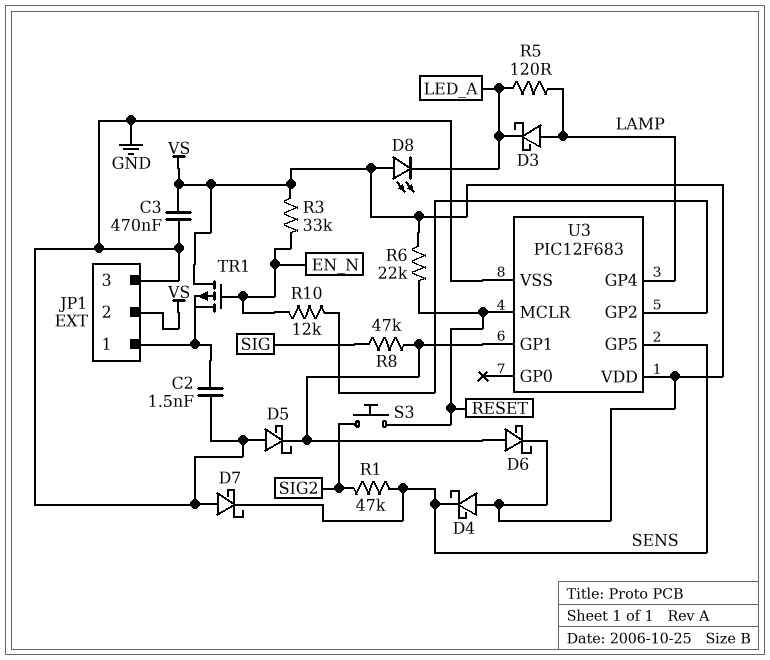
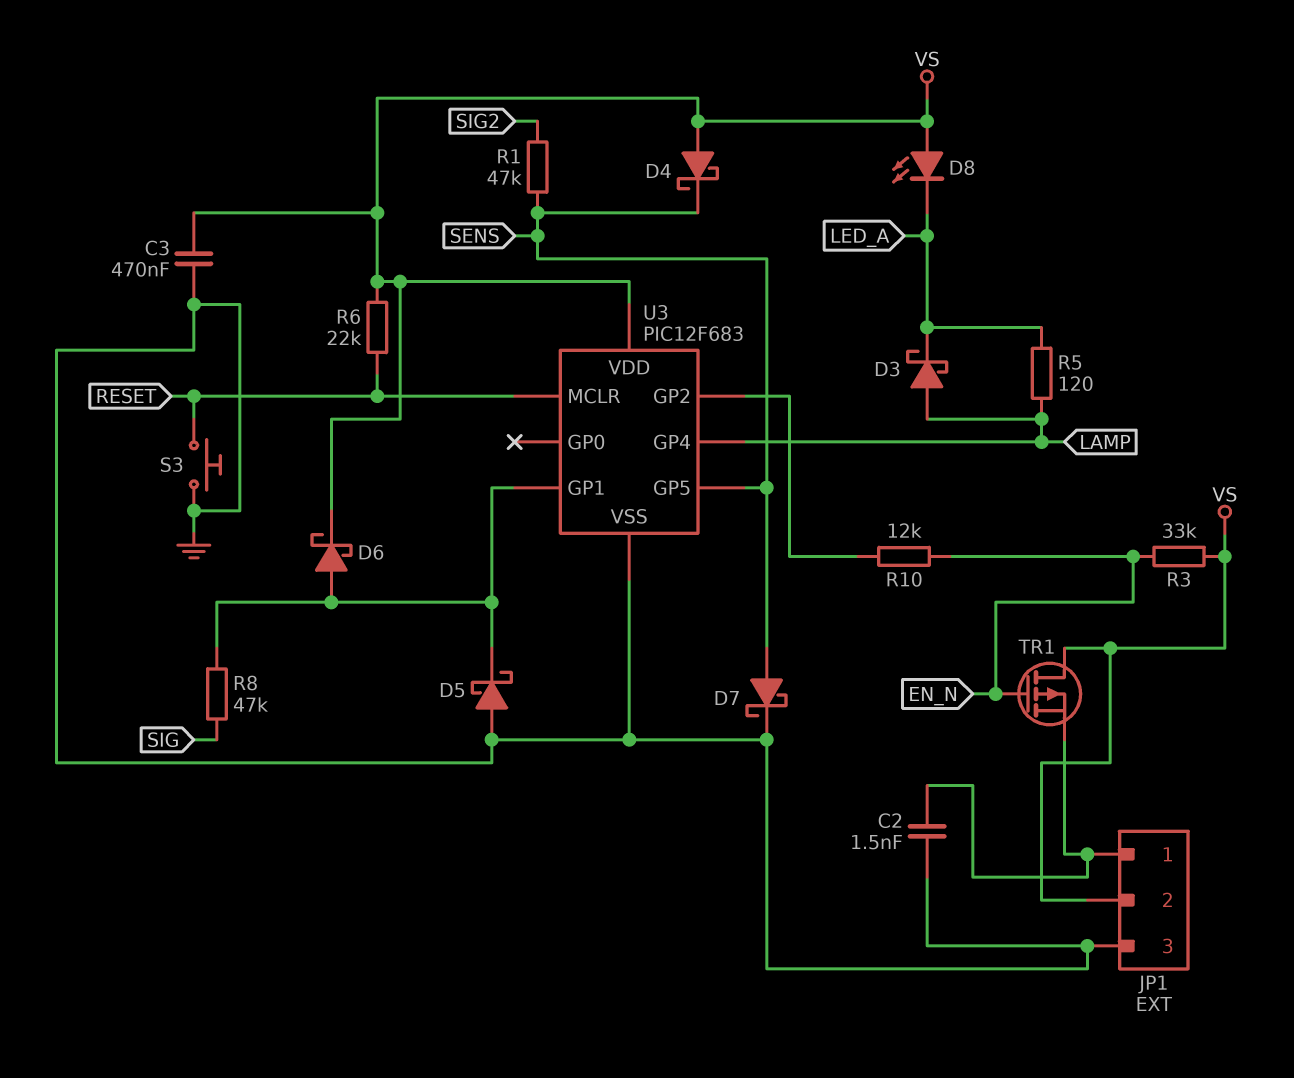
D7: schottky (A GND, K SENS) -> schottky (A SENS, K GND)
S3: button (RESET, SIG2) -> button (GND, RESET)

